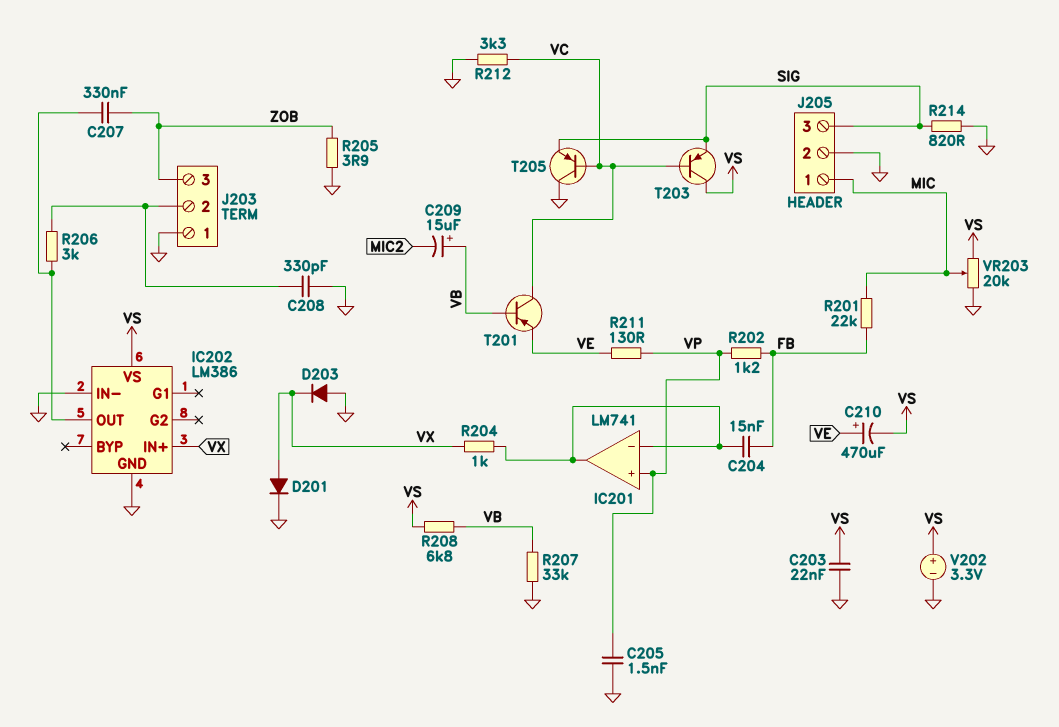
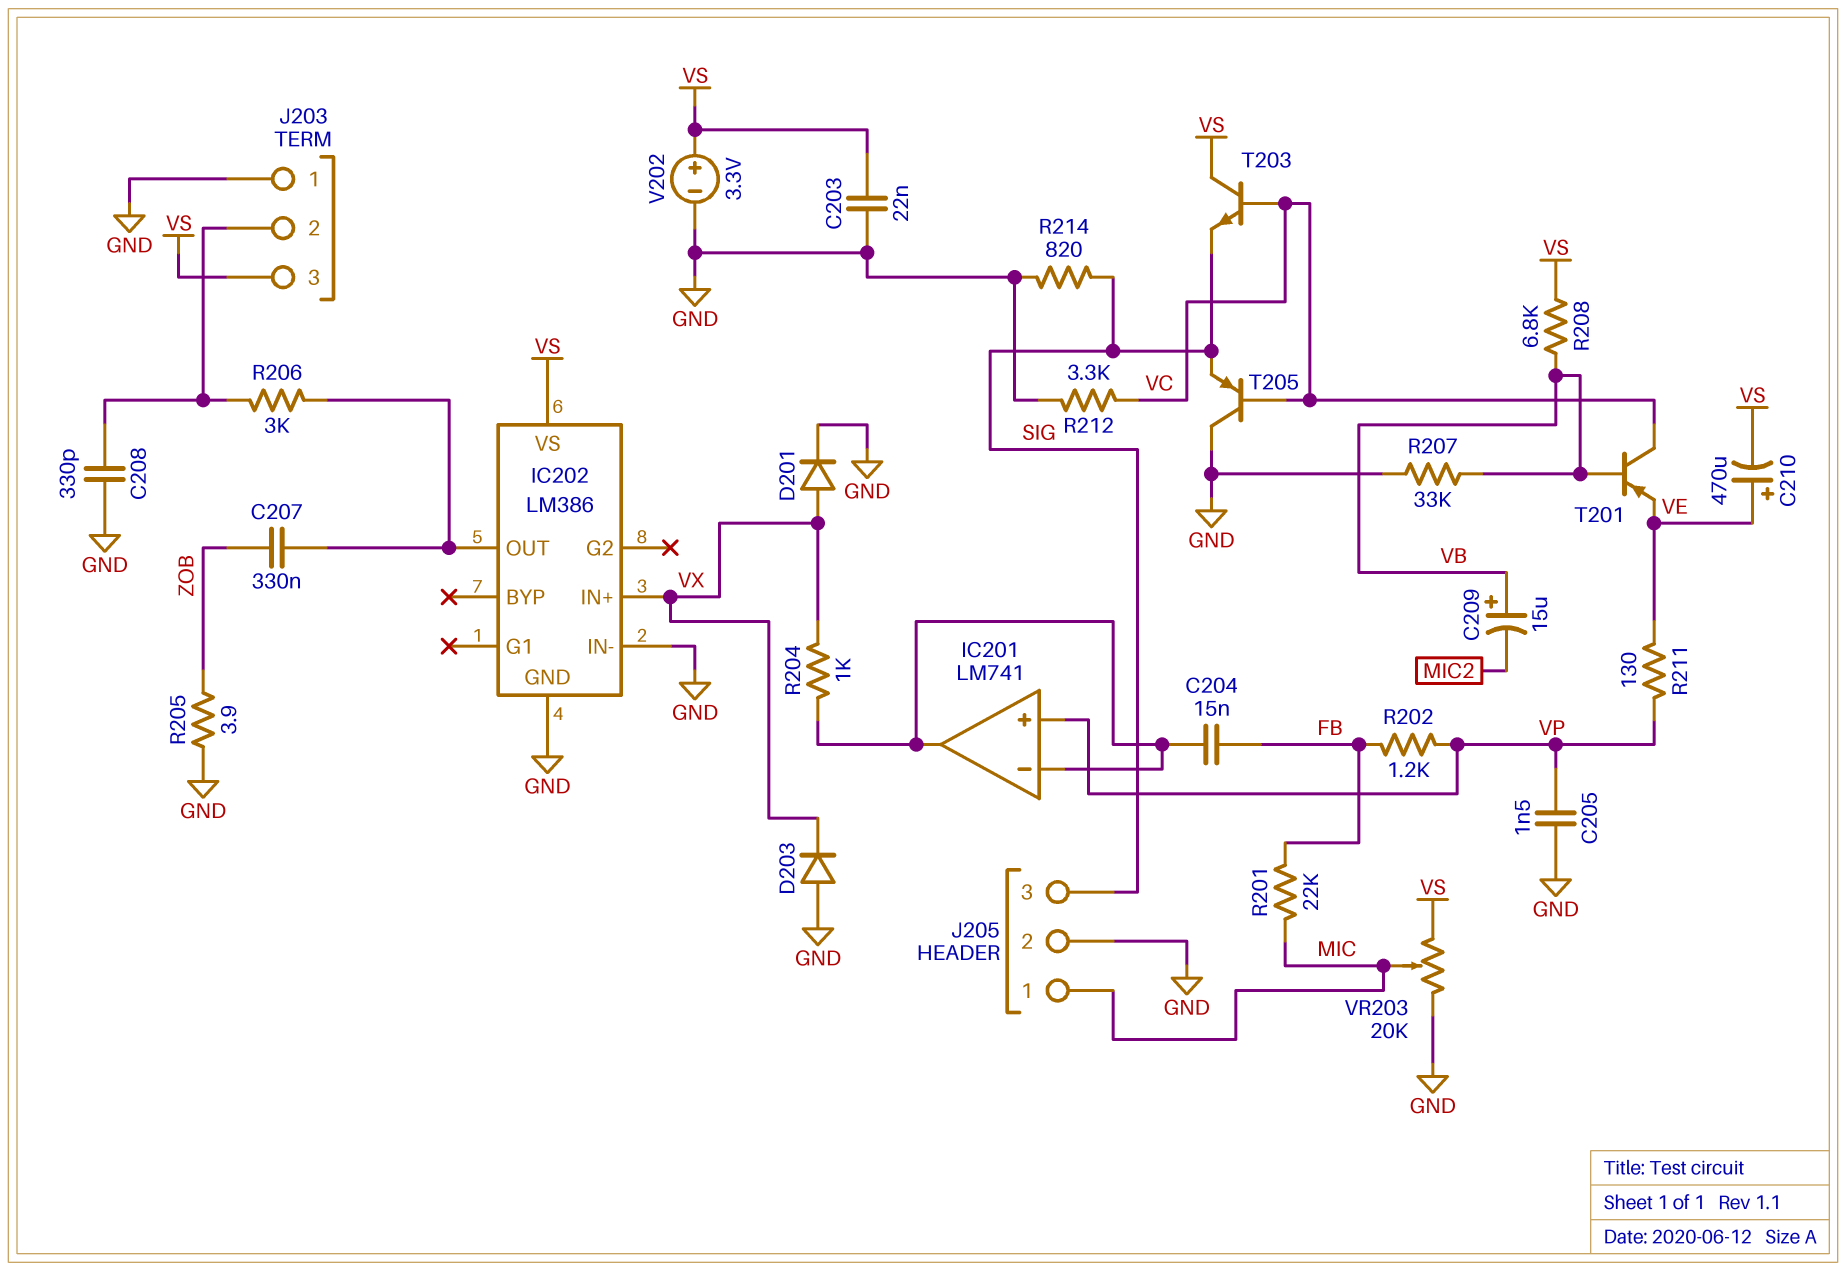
J203 pin 3: ZOB -> VS
T203: PNP (B VC, C VS, E SIG) -> NPN (B VC, C VS, E SIG)

